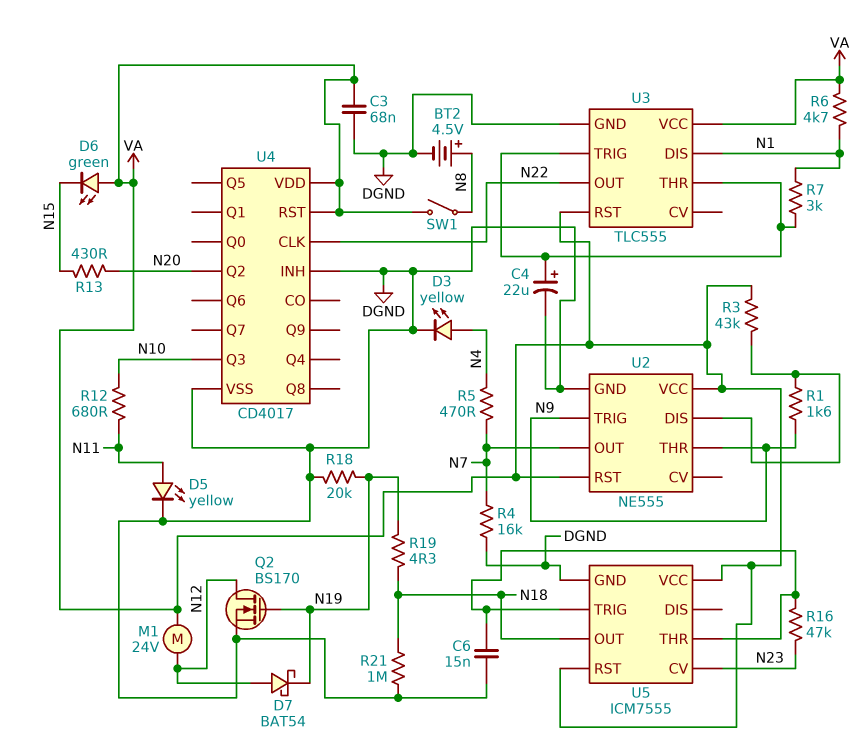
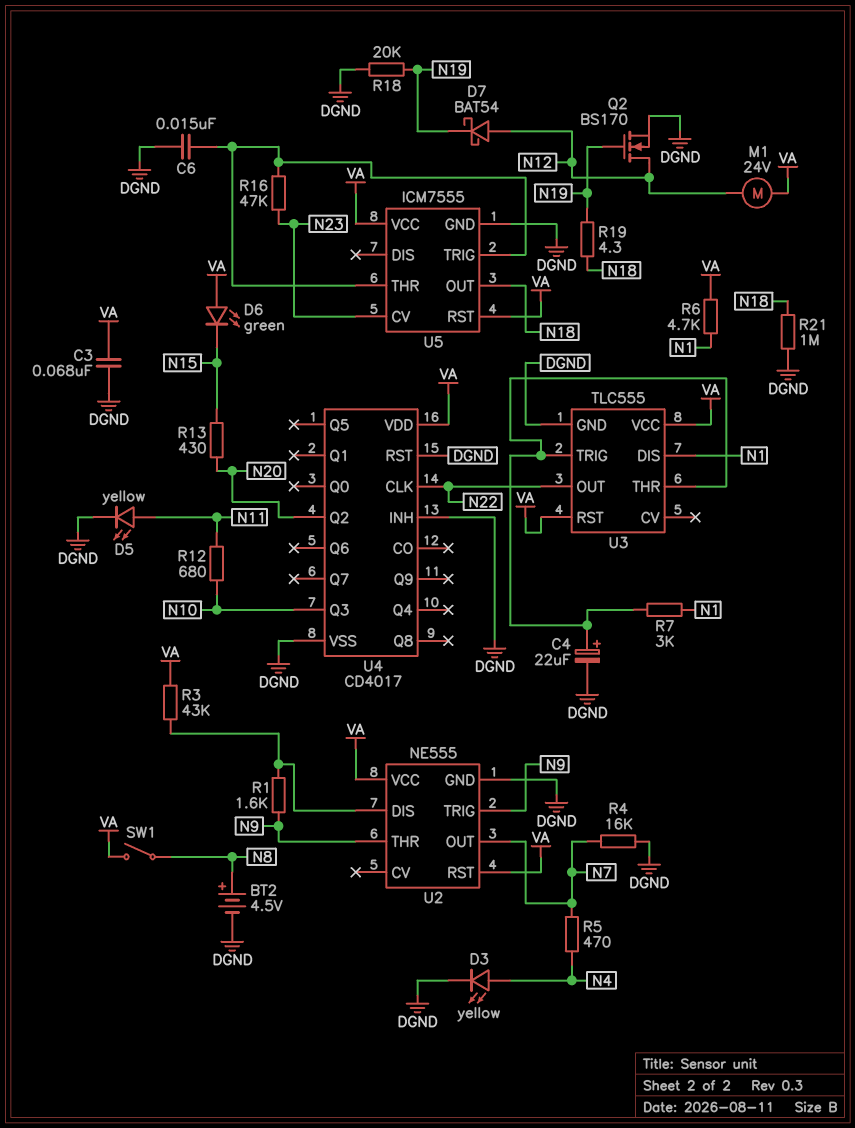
U4 pin RST: VA -> DGND

